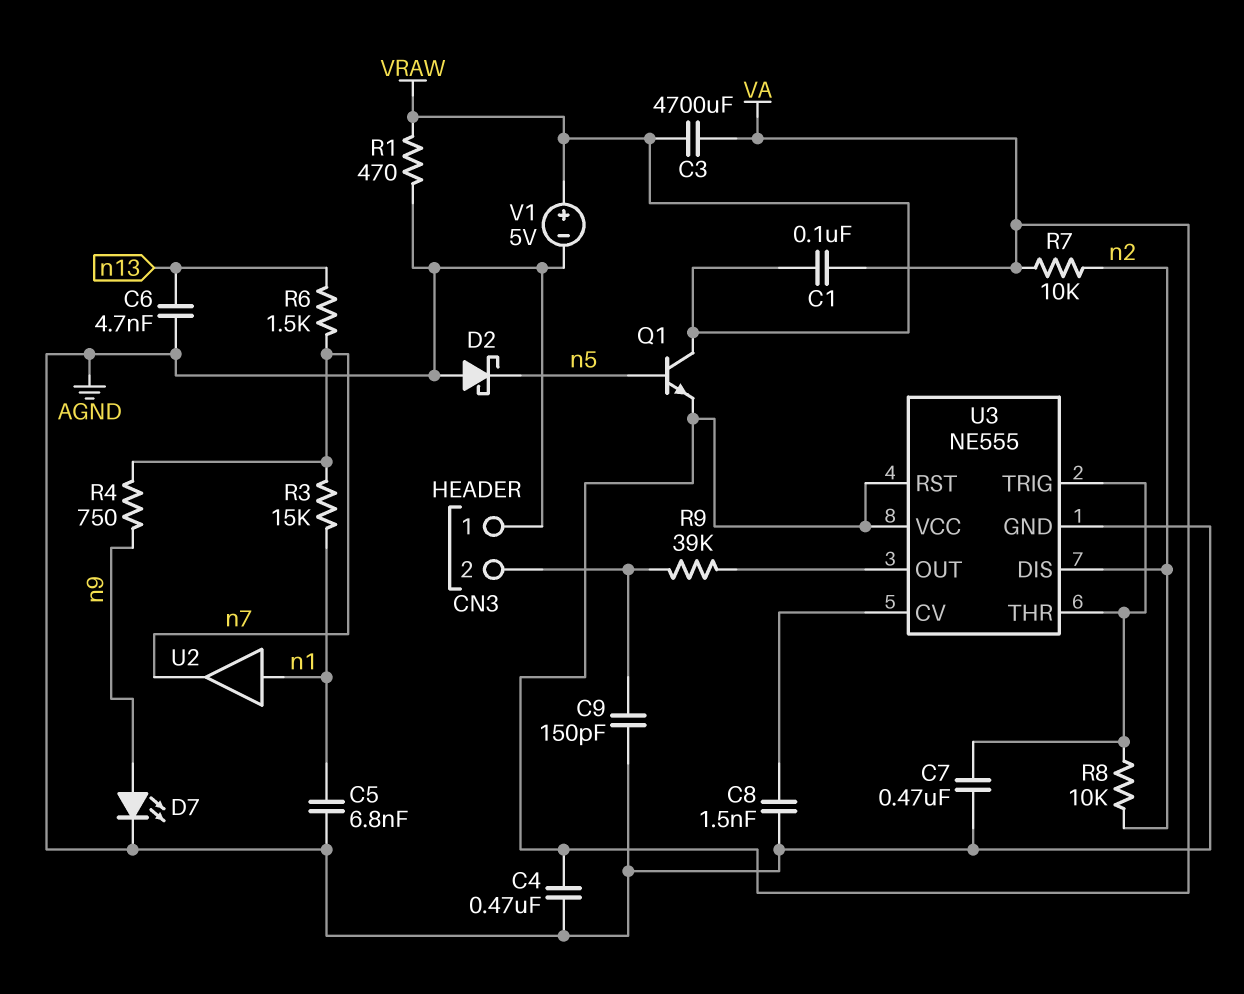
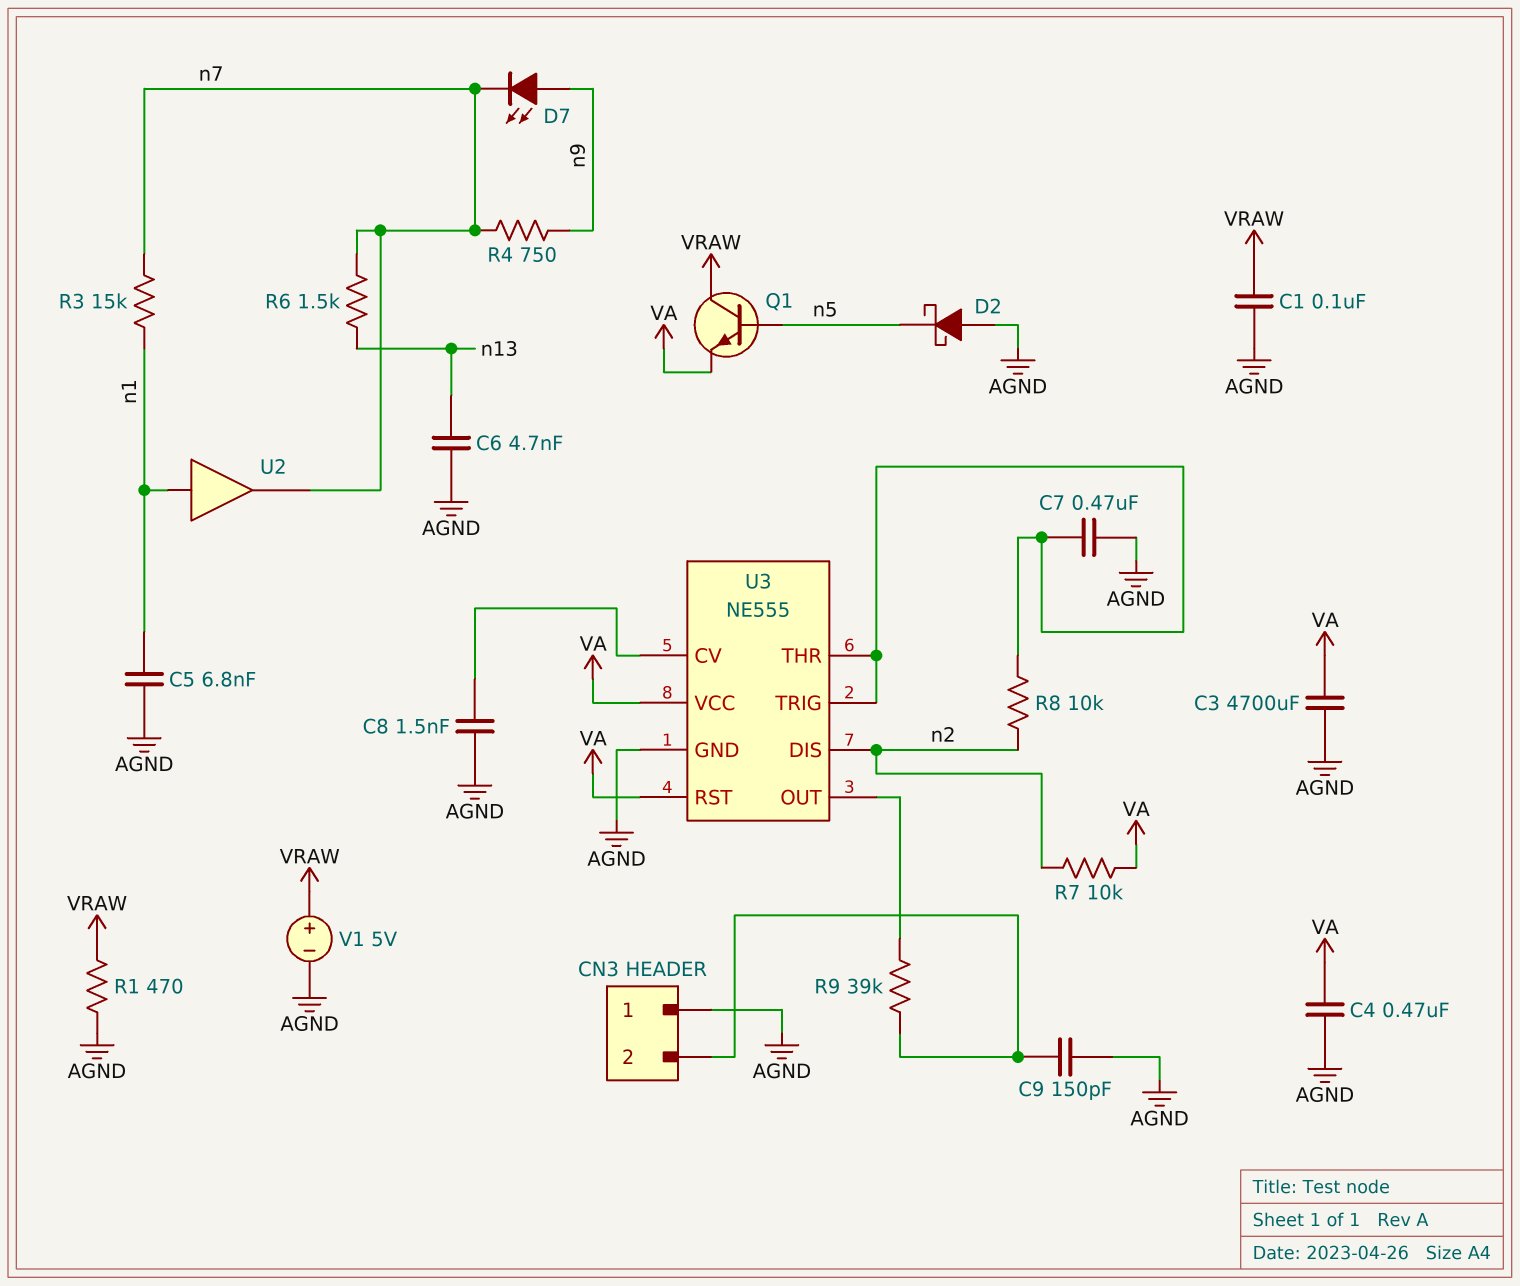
C1: 100nF (VA, VRAW) -> 100nF (AGND, VRAW)
C3: 4700uF (VA, VRAW) -> 4700uF (AGND, VA)
D7: LED (A n9, K AGND) -> LED (A n9, K n7)

